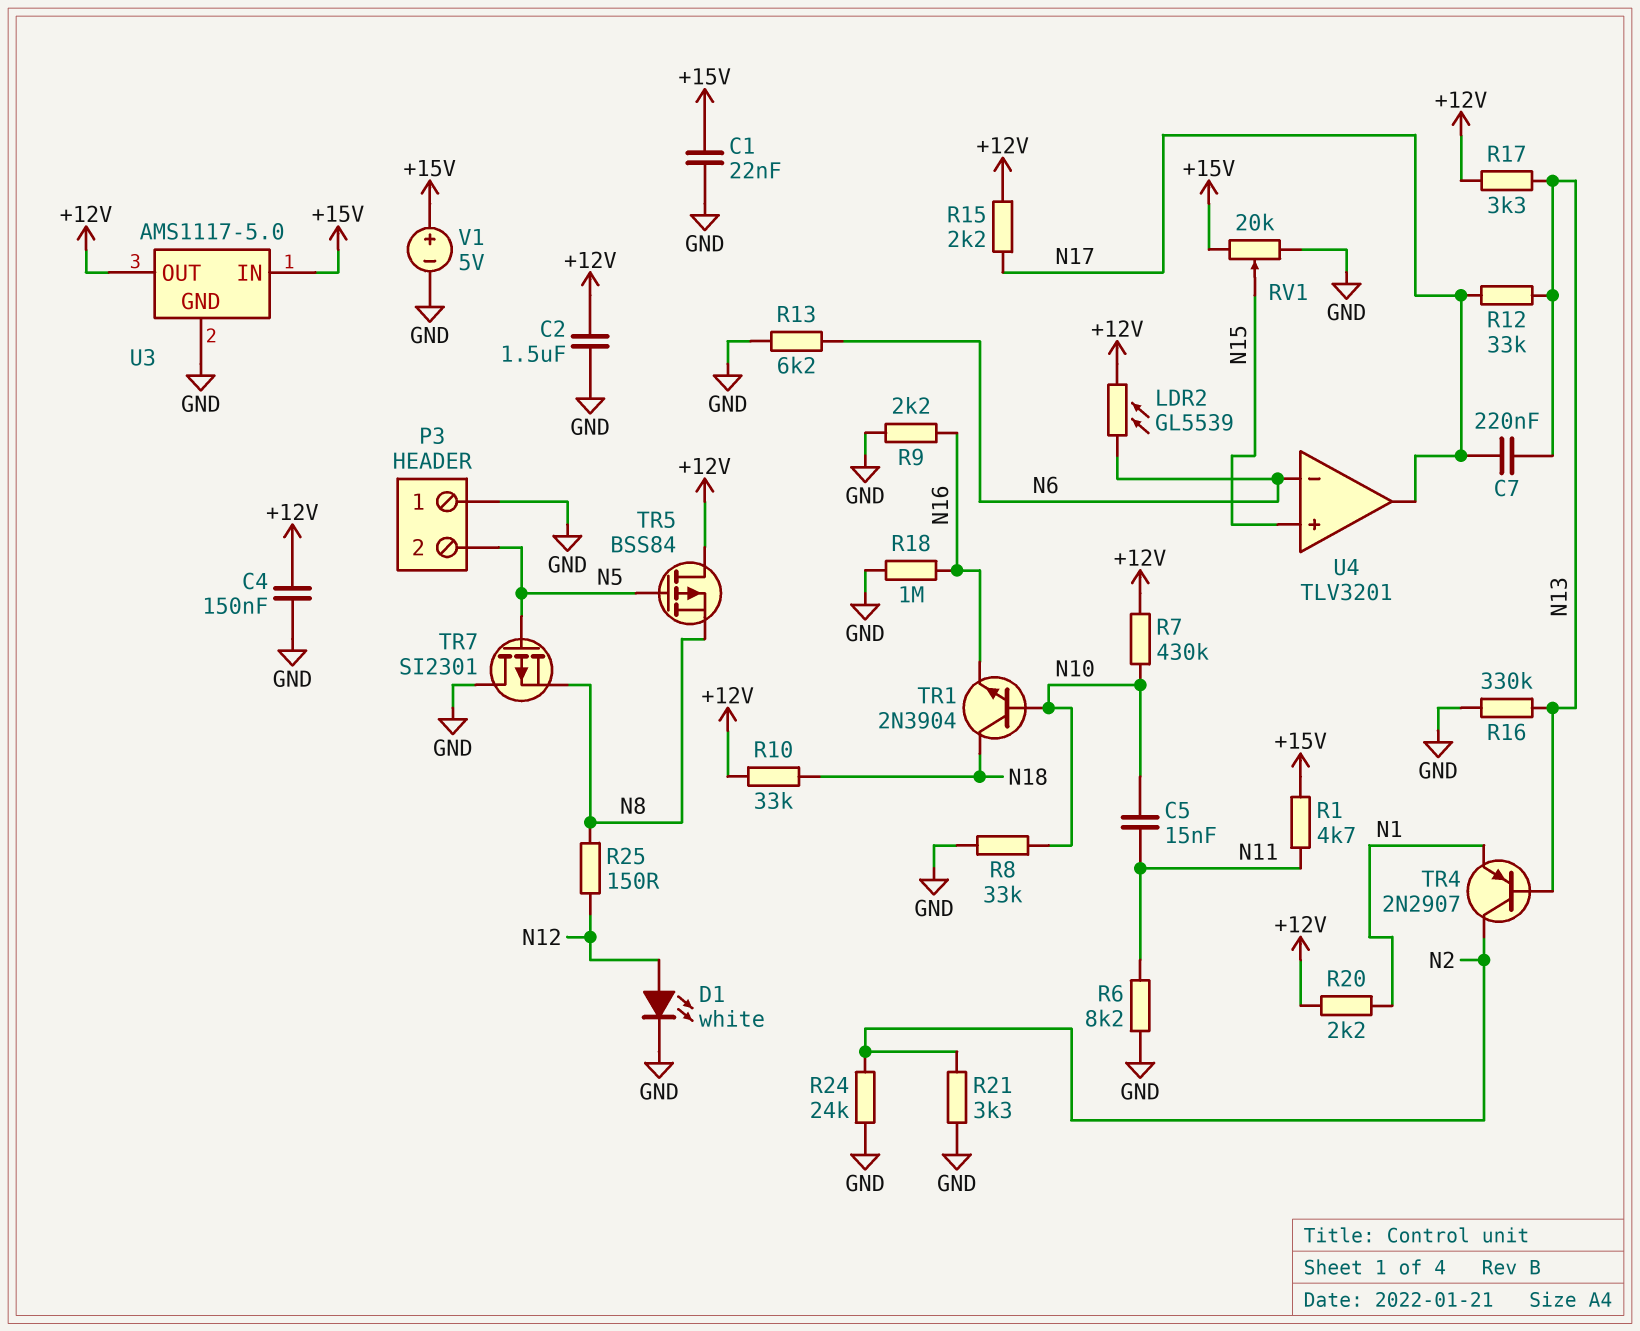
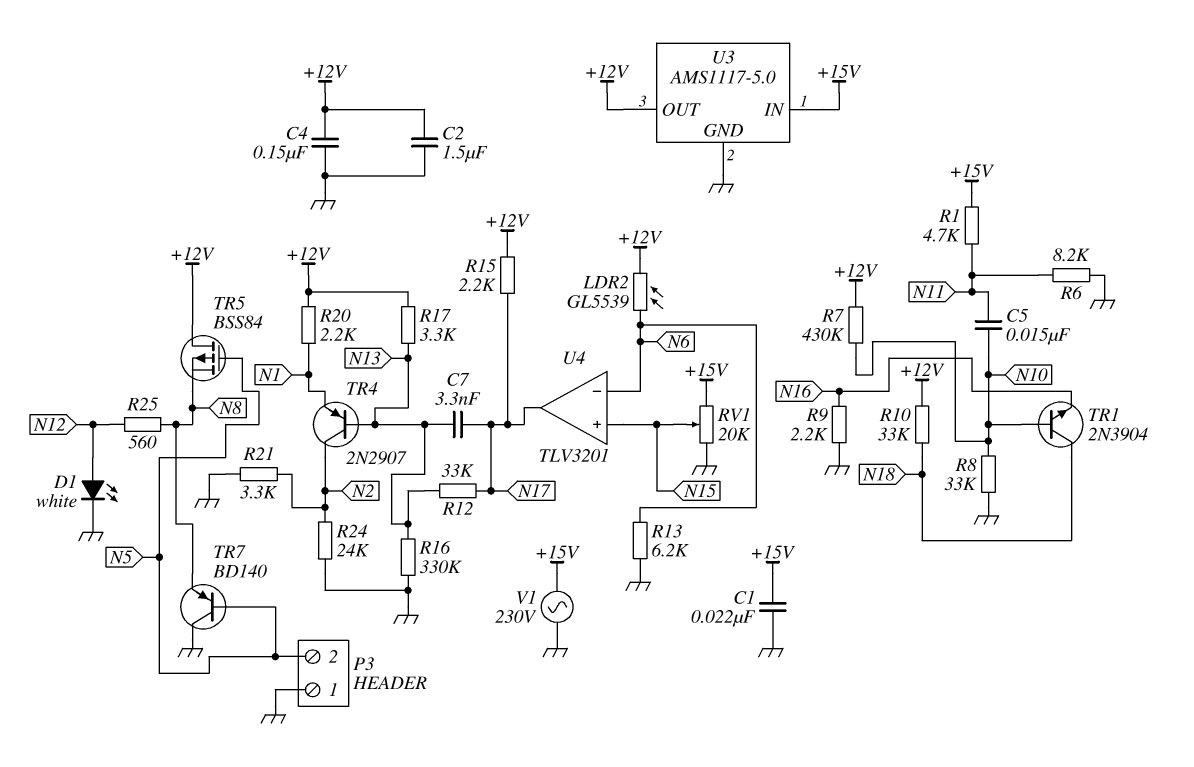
C7: 220nF (N13, N17) -> 3.3nF (N13, N17)
R18: 1M (GND, N16) -> none
R25: 150 (N8, N12) -> 560 (N8, N12)
TR7: PMOS SI2301 (G N5, D GND, S N8) -> PNP BD140 (B N5, C GND, E N8)
V1: 5V (plus +15V, minus GND) -> AC 230V (+15V, GND)

